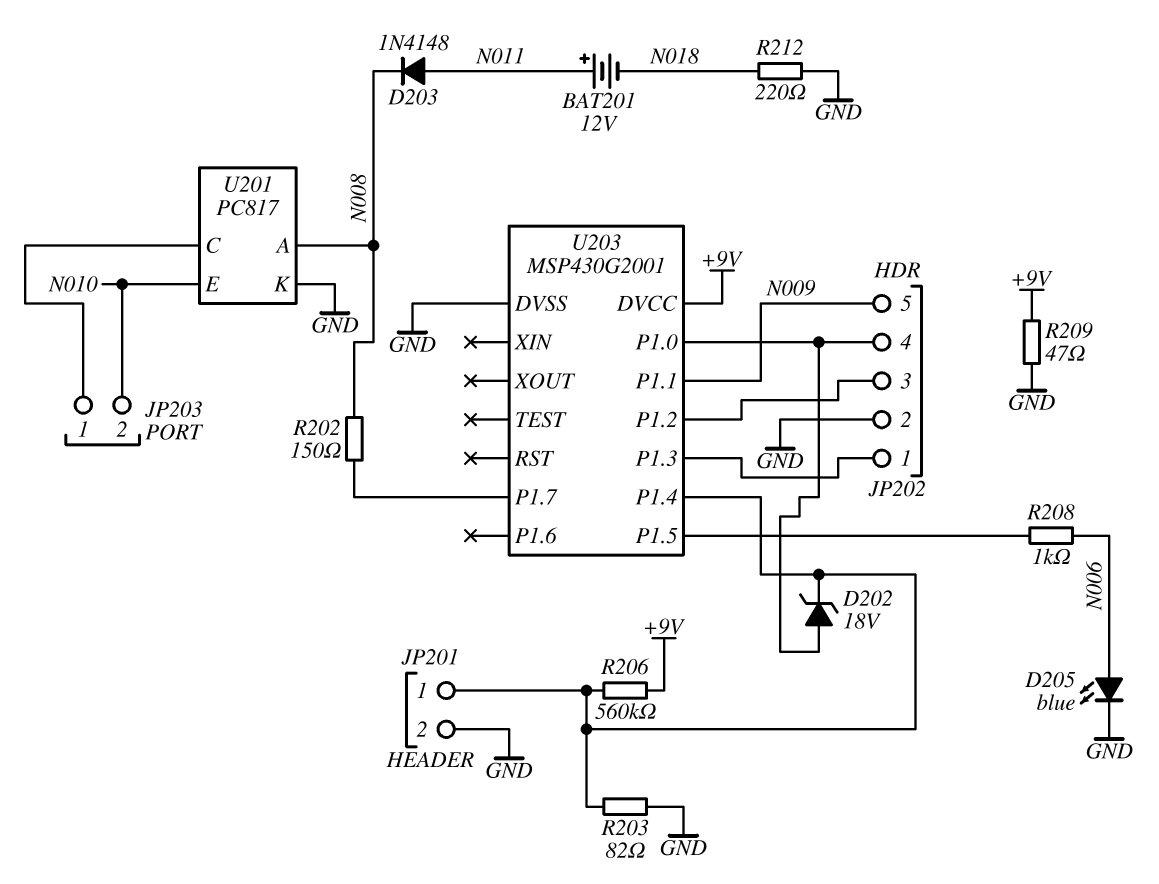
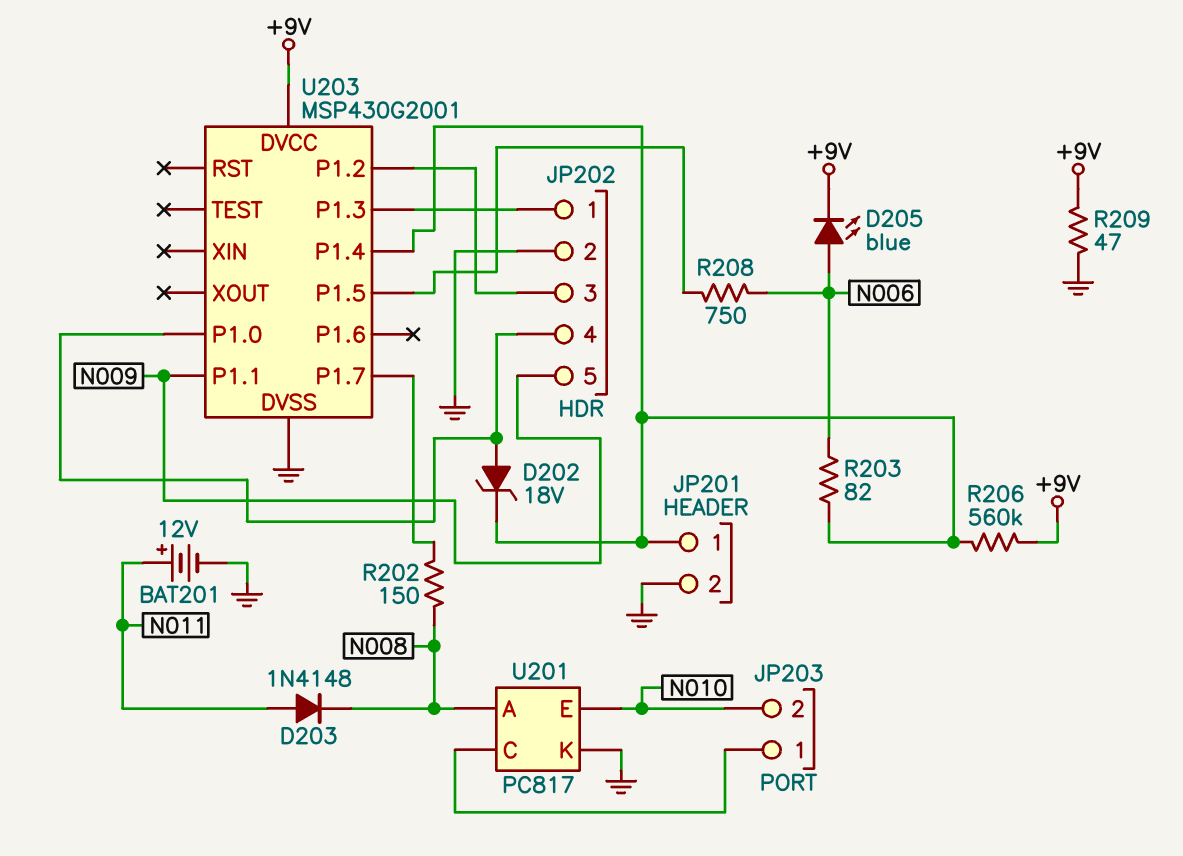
BAT201: 12V (plus N011, minus N018) -> 12V (plus N011, minus GND)
D205: LED blue (A N006, K GND) -> LED blue (A N006, K +9V)
R203: 82 (GND, JP201/1) -> 82 (JP201/1, N006)
R208: 1k (N006, U203/P1.5) -> 750 (N006, U203/P1.5)
R212: 220 (GND, N018) -> none

